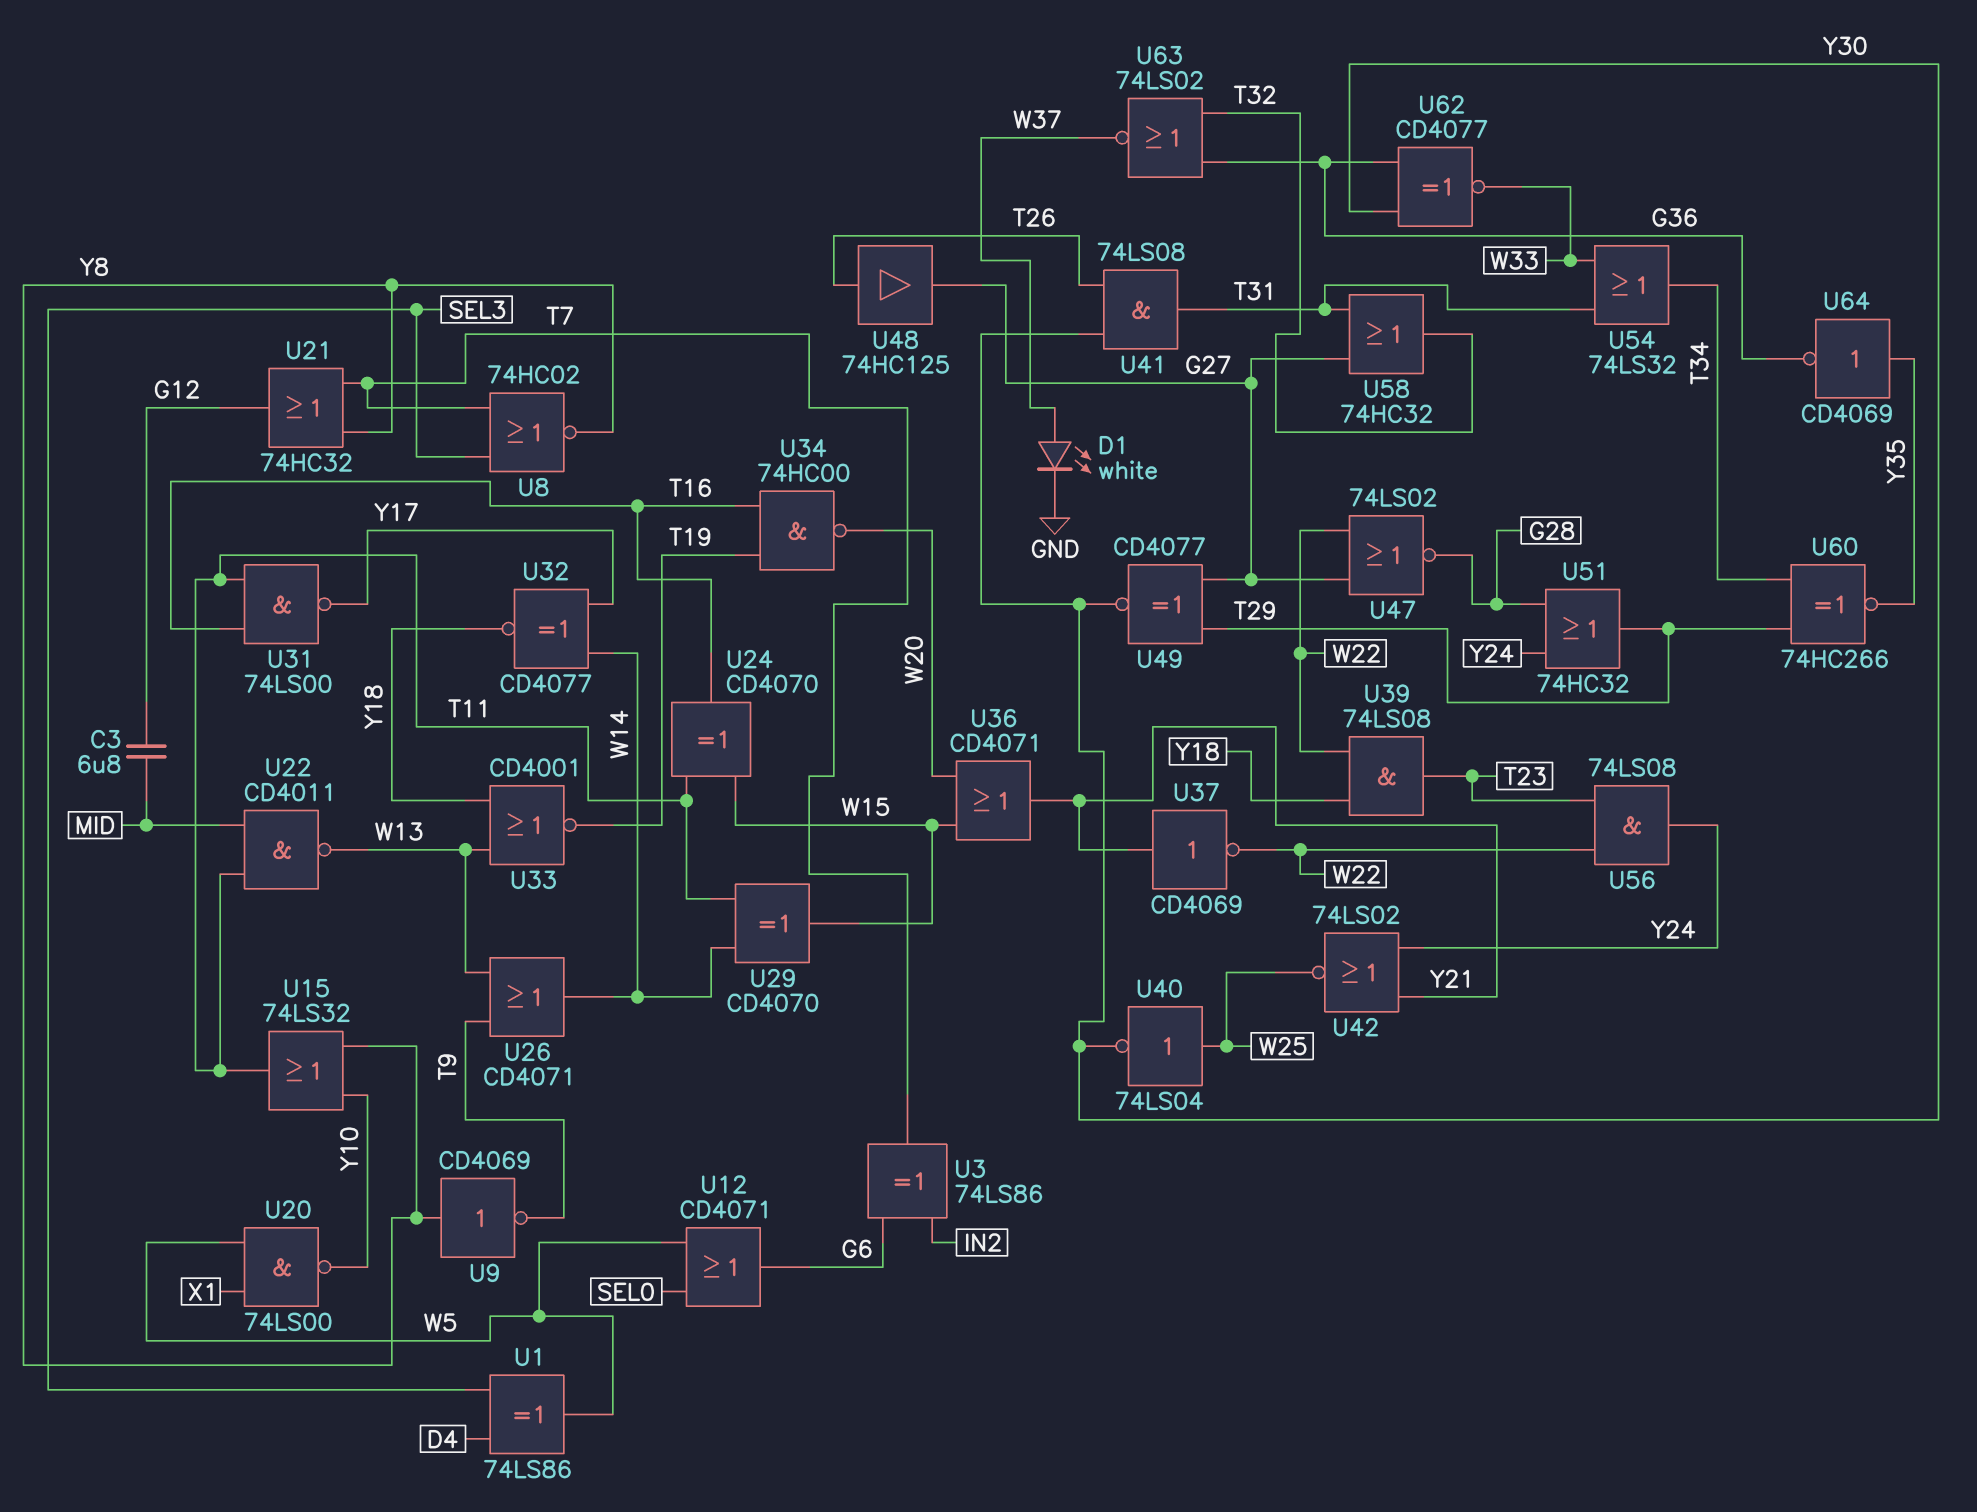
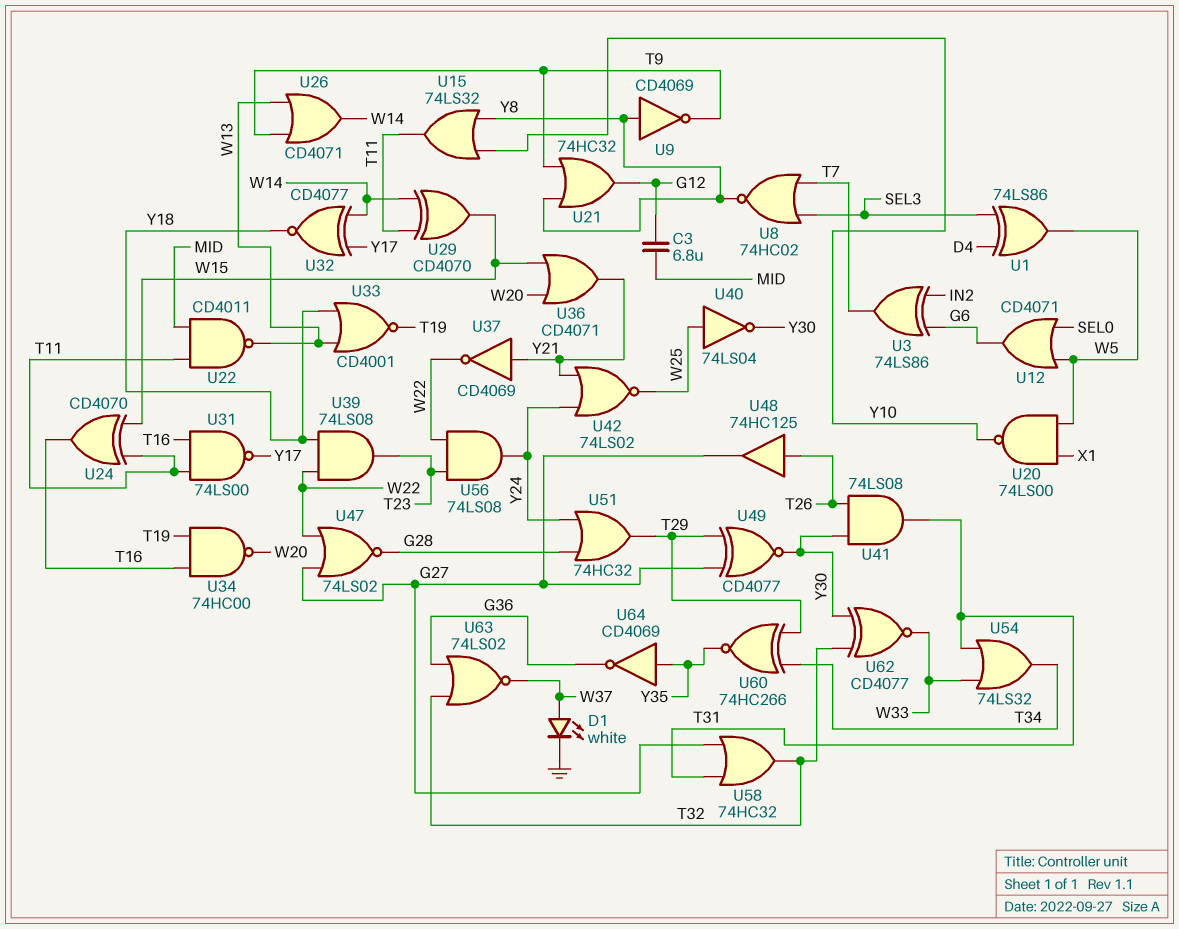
U21: OR 74HC32 (in T7, in Y8, out G12) -> OR 74HC32 (in T9, in Y8, out G12)
U62: XNOR CD4077 (in G36, in Y30, out W33) -> XNOR CD4077 (in T32, in Y30, out W33)

